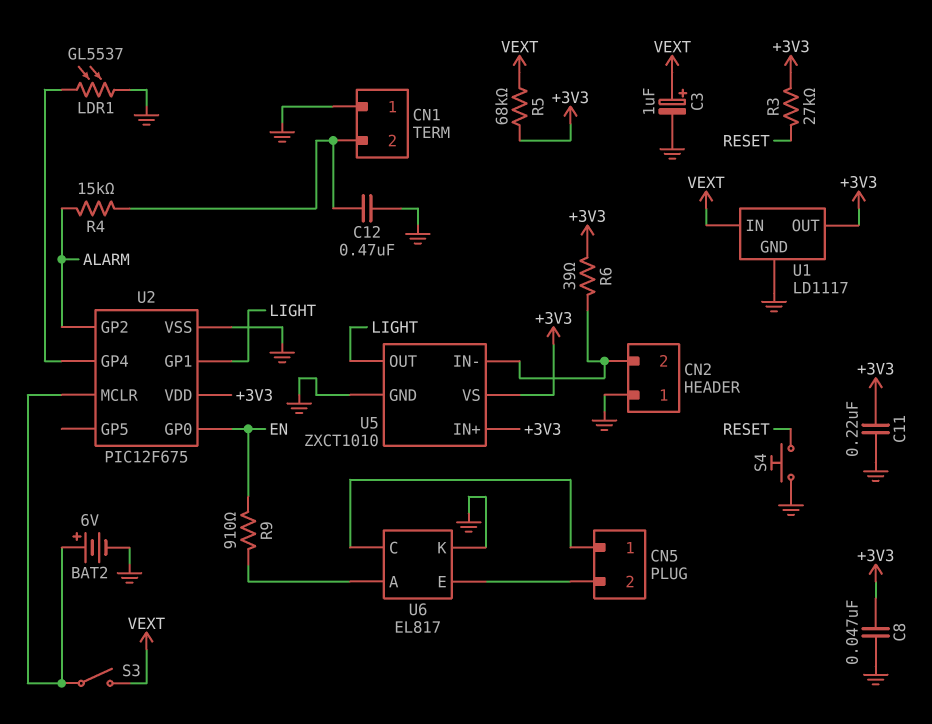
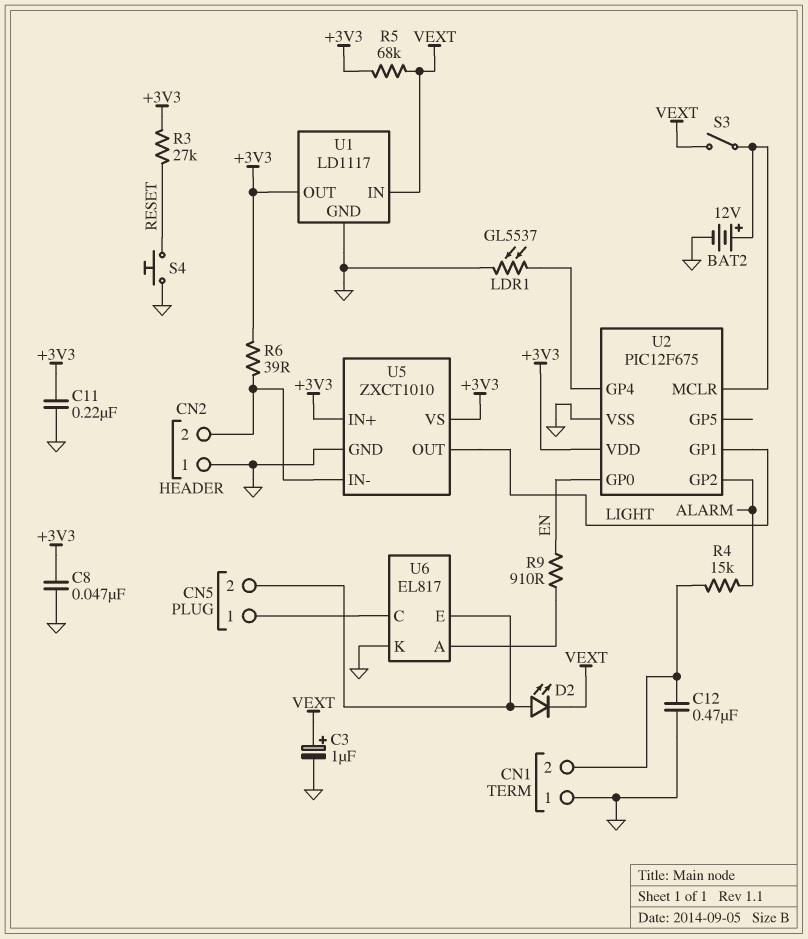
BAT2: 6V (plus U2/MCLR, minus GND) -> 12V (plus U2/MCLR, minus GND)
D2: none -> LED (A CN5/2, K VEXT)

